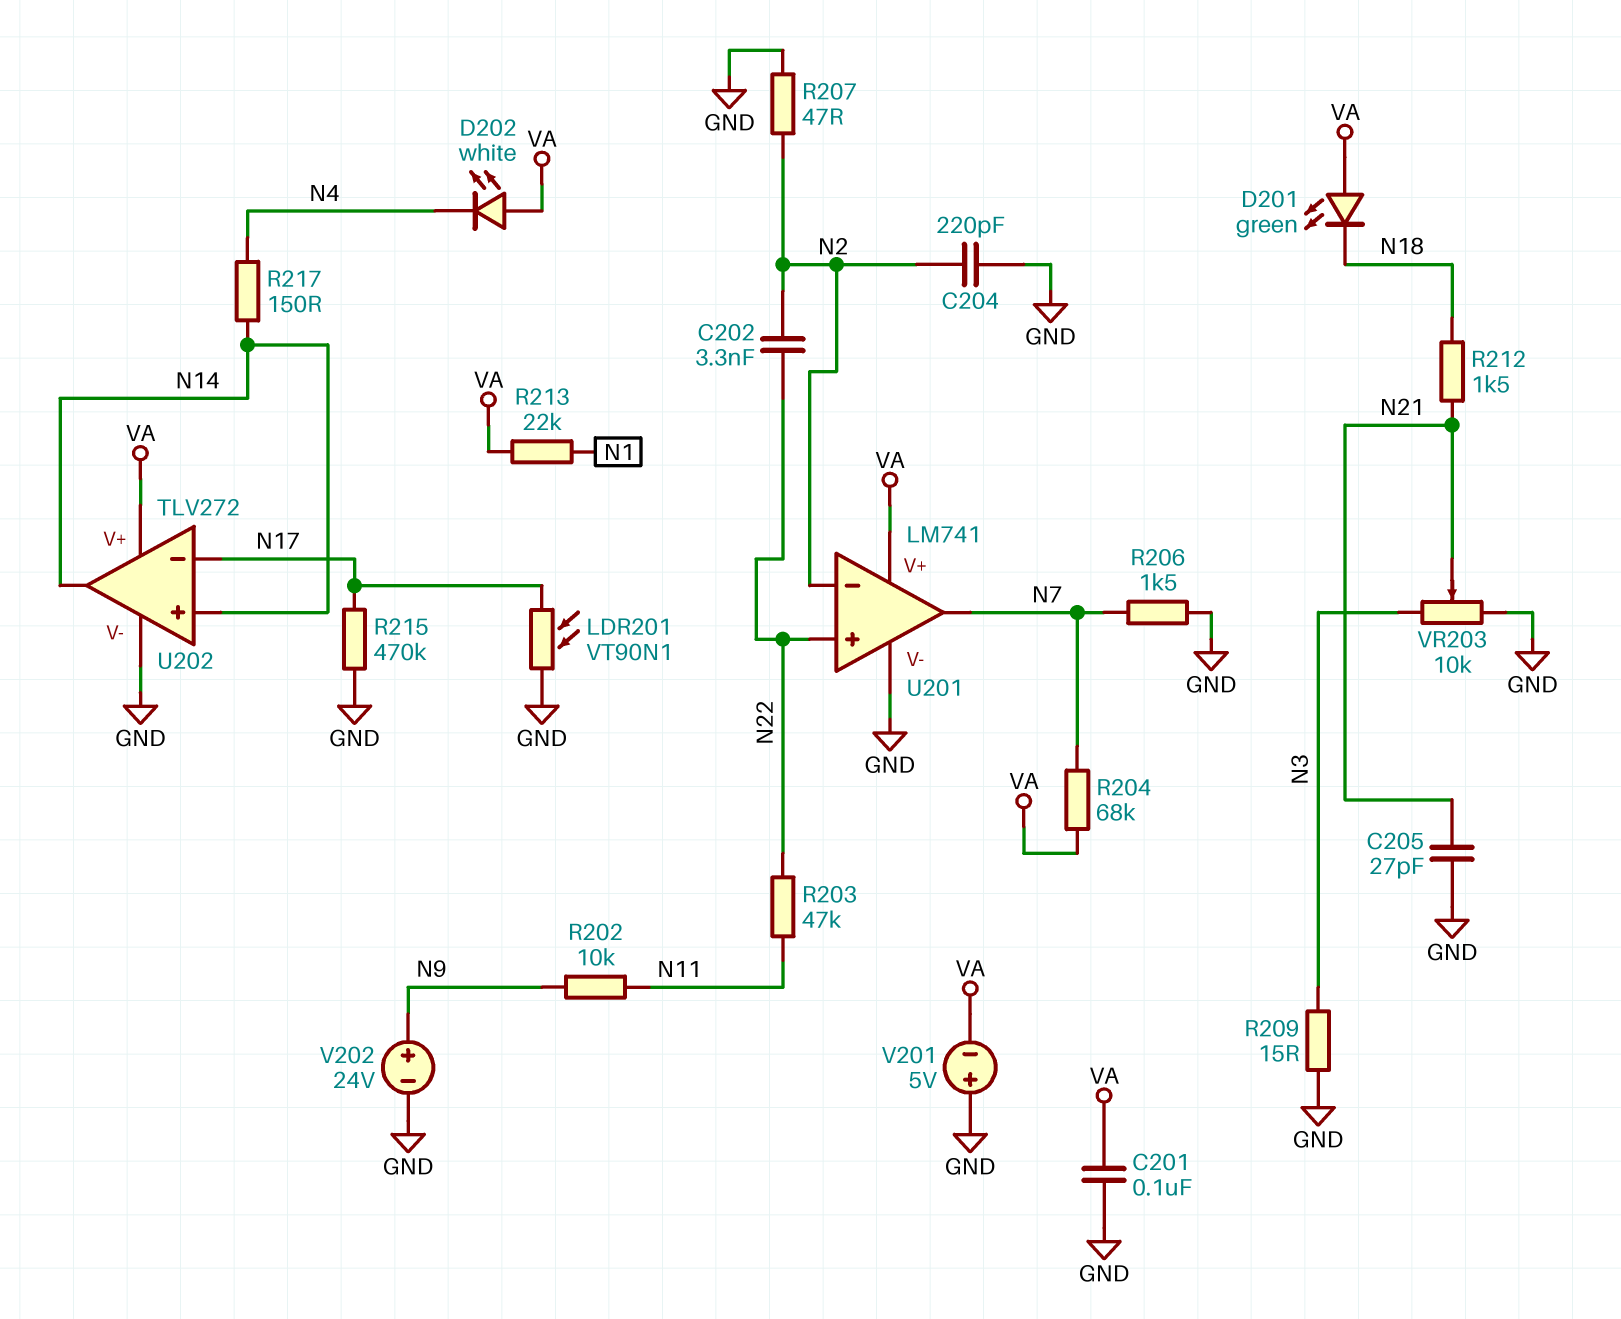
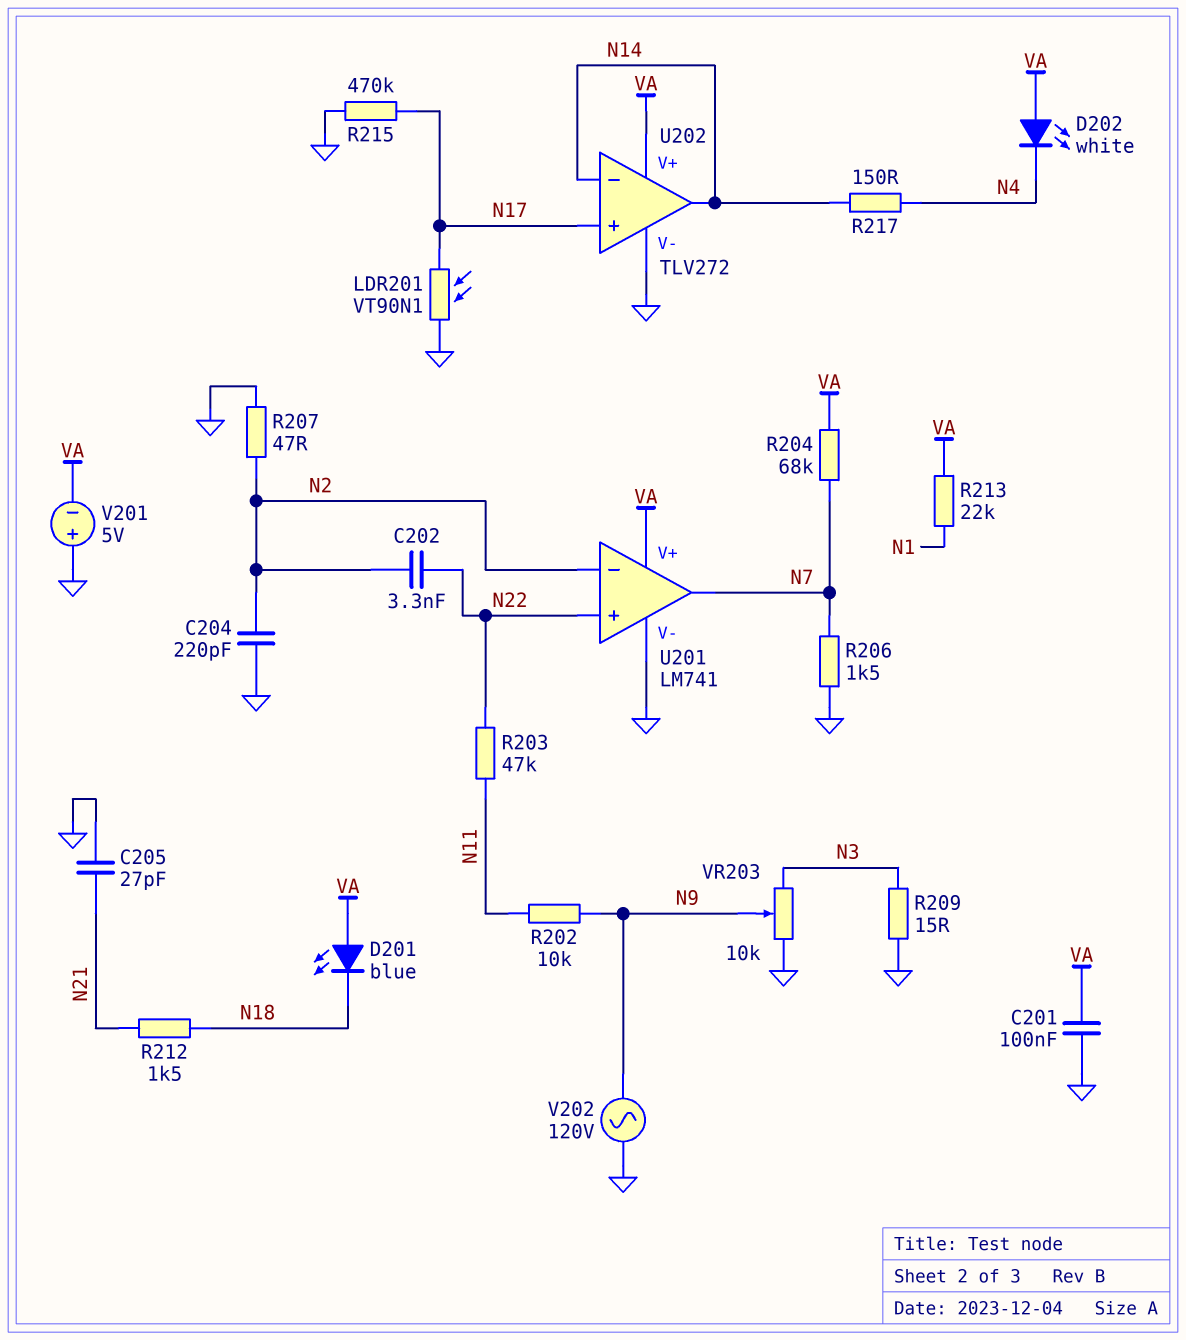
D201: LED green (A VA, K N18) -> LED blue (A VA, K N18)
U202 pin in+: N14 -> N17
U202 pin in-: N17 -> N14
V202: 24V (plus N9, minus GND) -> AC 120V (GND, N9)
VR203: 10k (GND, N3, wiper N21) -> 10k (GND, N3, wiper N9)

